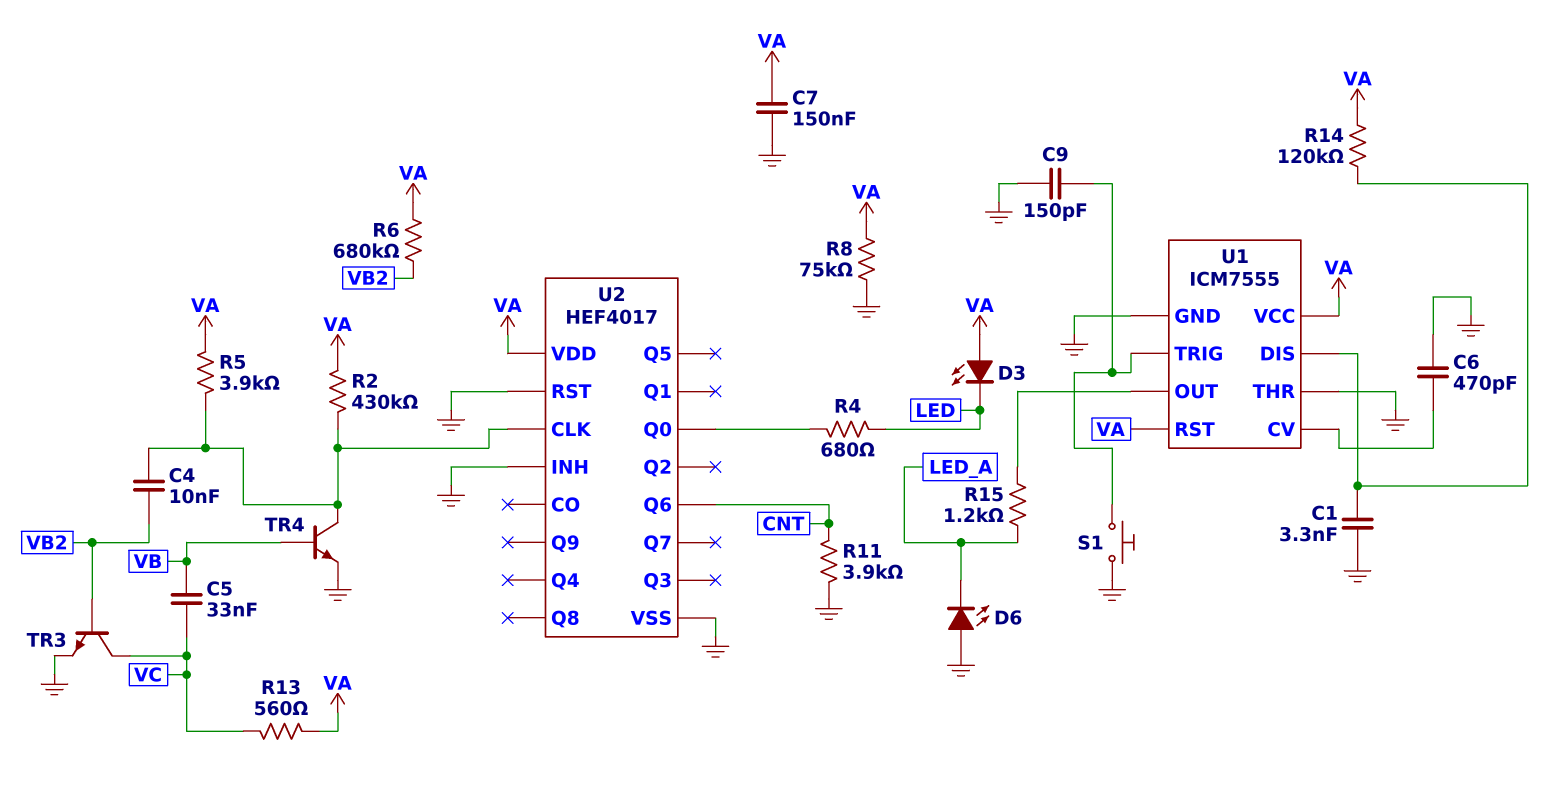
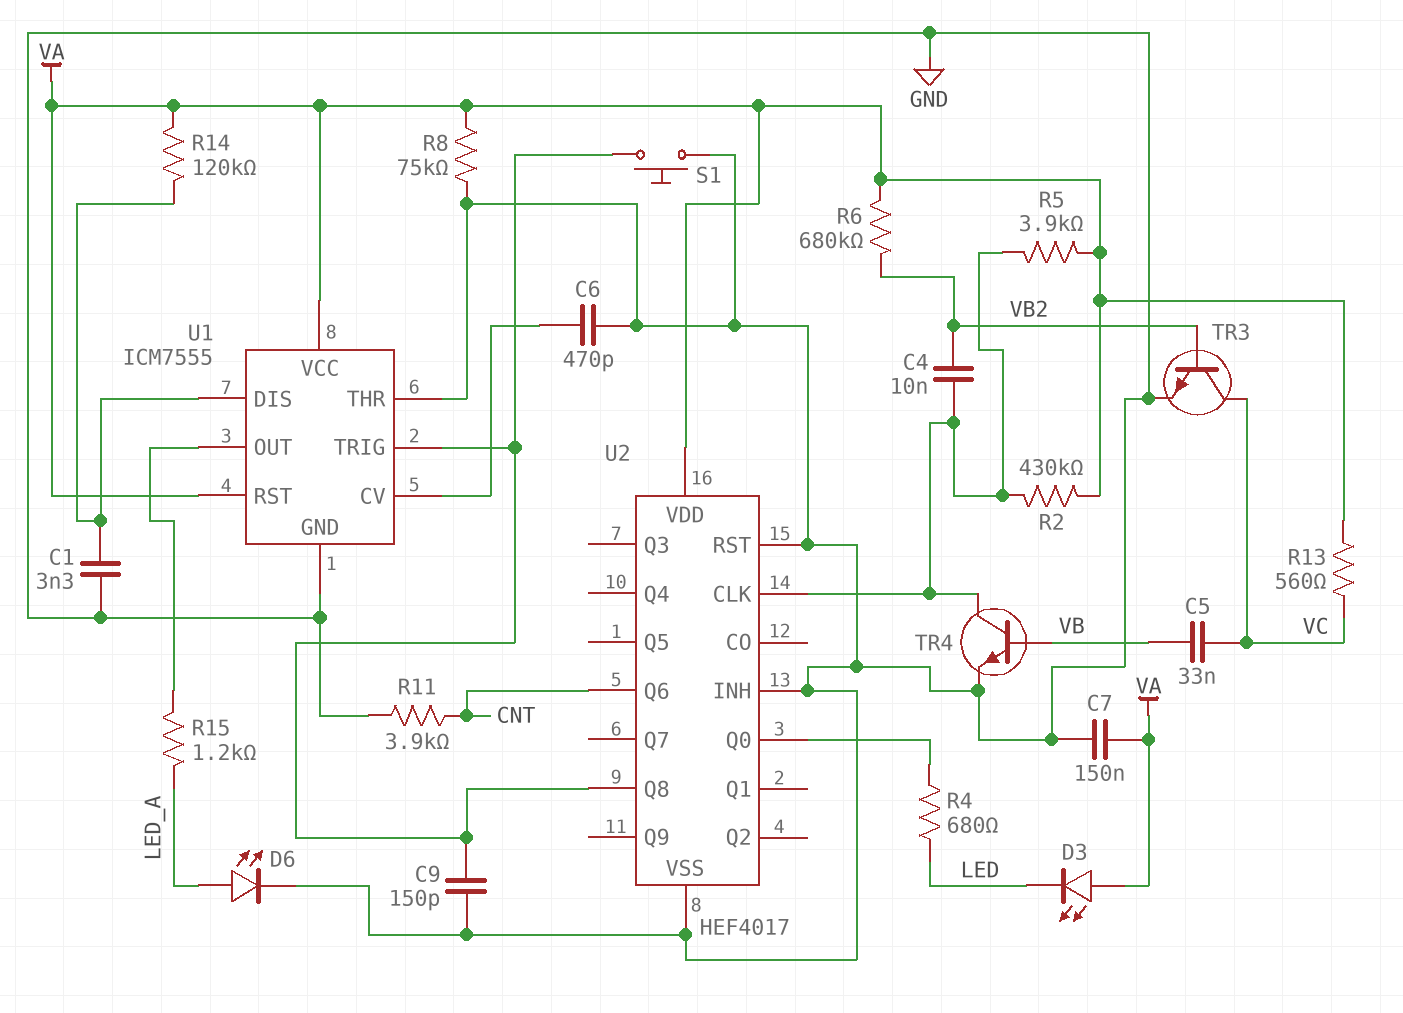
D6: LED (A GND, K LED_A) -> LED (A LED_A, K GND)
U2 pin Q8: none -> U1/TRIG

